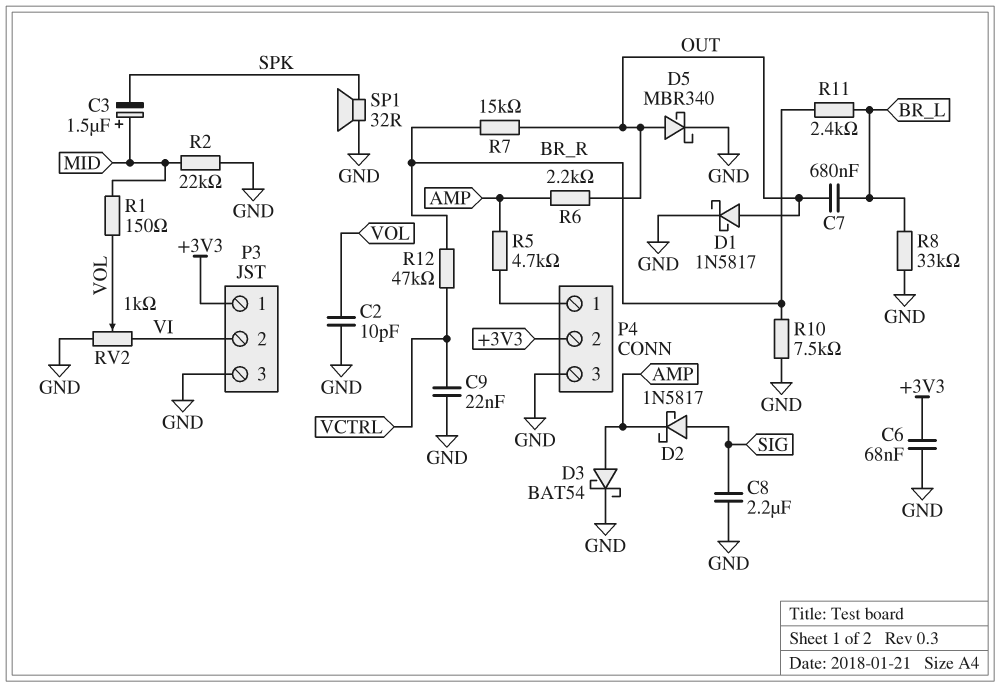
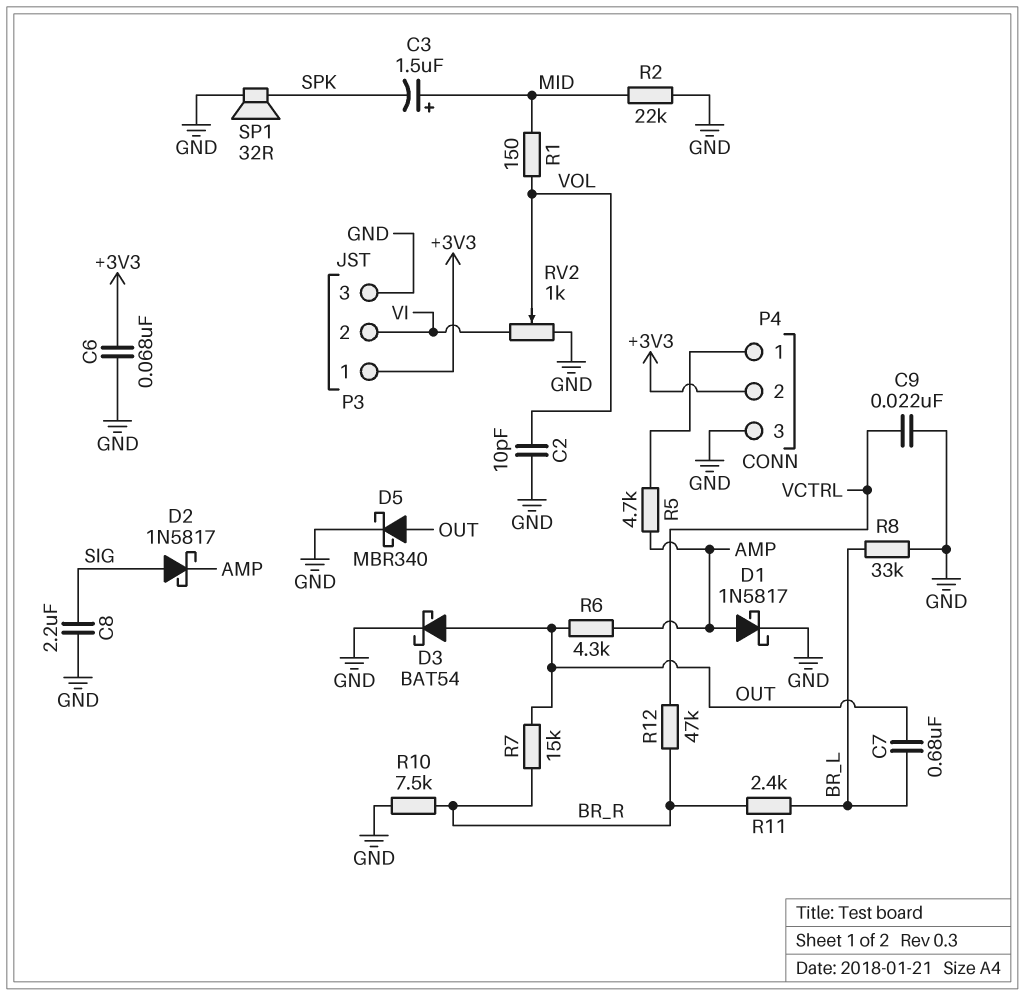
D1: schottky 1N5817 (A OUT, K GND) -> schottky 1N5817 (A AMP, K GND)
D3: schottky BAT54 (A AMP, K GND) -> schottky BAT54 (A OUT, K GND)
R6: 2.2k (AMP, OUT) -> 4.3k (AMP, OUT)

